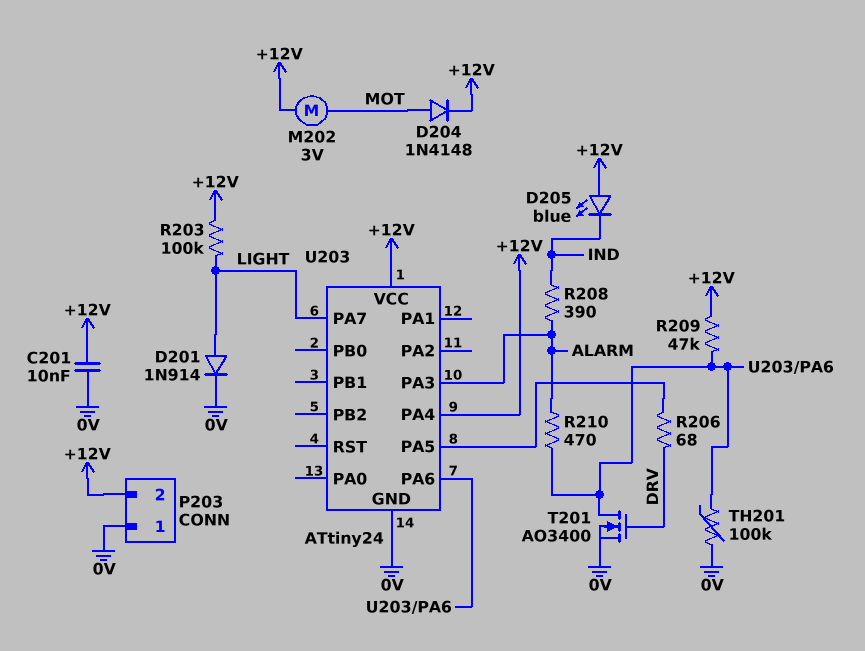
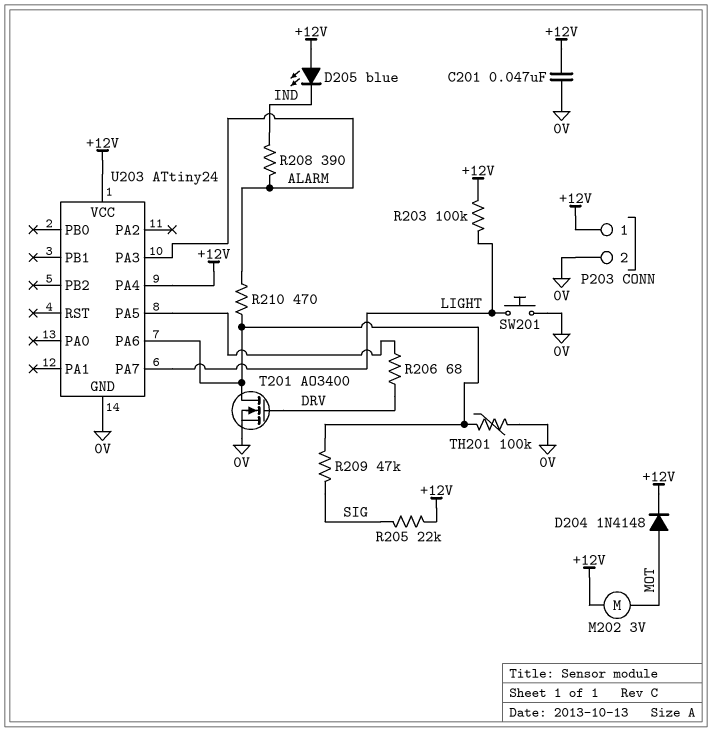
C201: 10nF (+12V, 0V) -> 47nF (+12V, 0V)
D201: diode 1N914 (A LIGHT, K 0V) -> none
P203 pin 1: 0V -> +12V
P203 pin 2: +12V -> 0V
R205: none -> 22k (+12V, SIG)
R209: 47k (+12V, U203/PA6) -> 47k (SIG, U203/PA6)
SW201: none -> button (0V, LIGHT)

